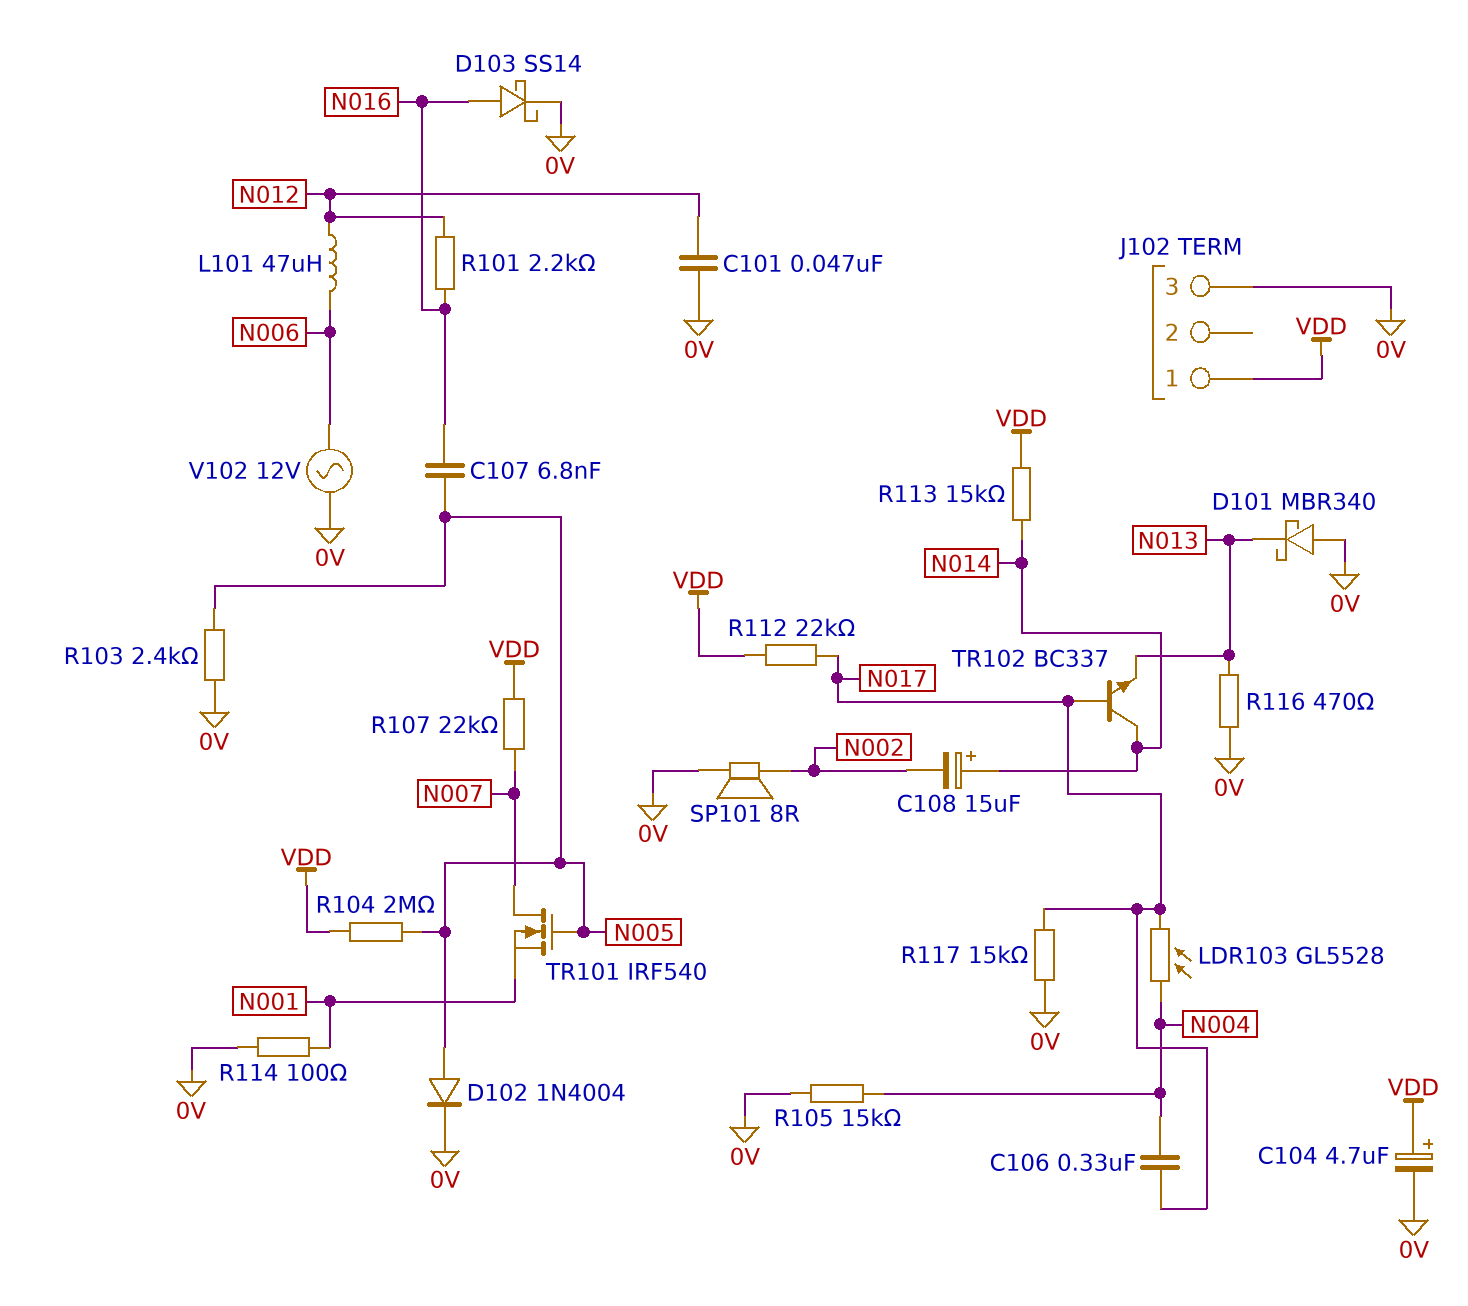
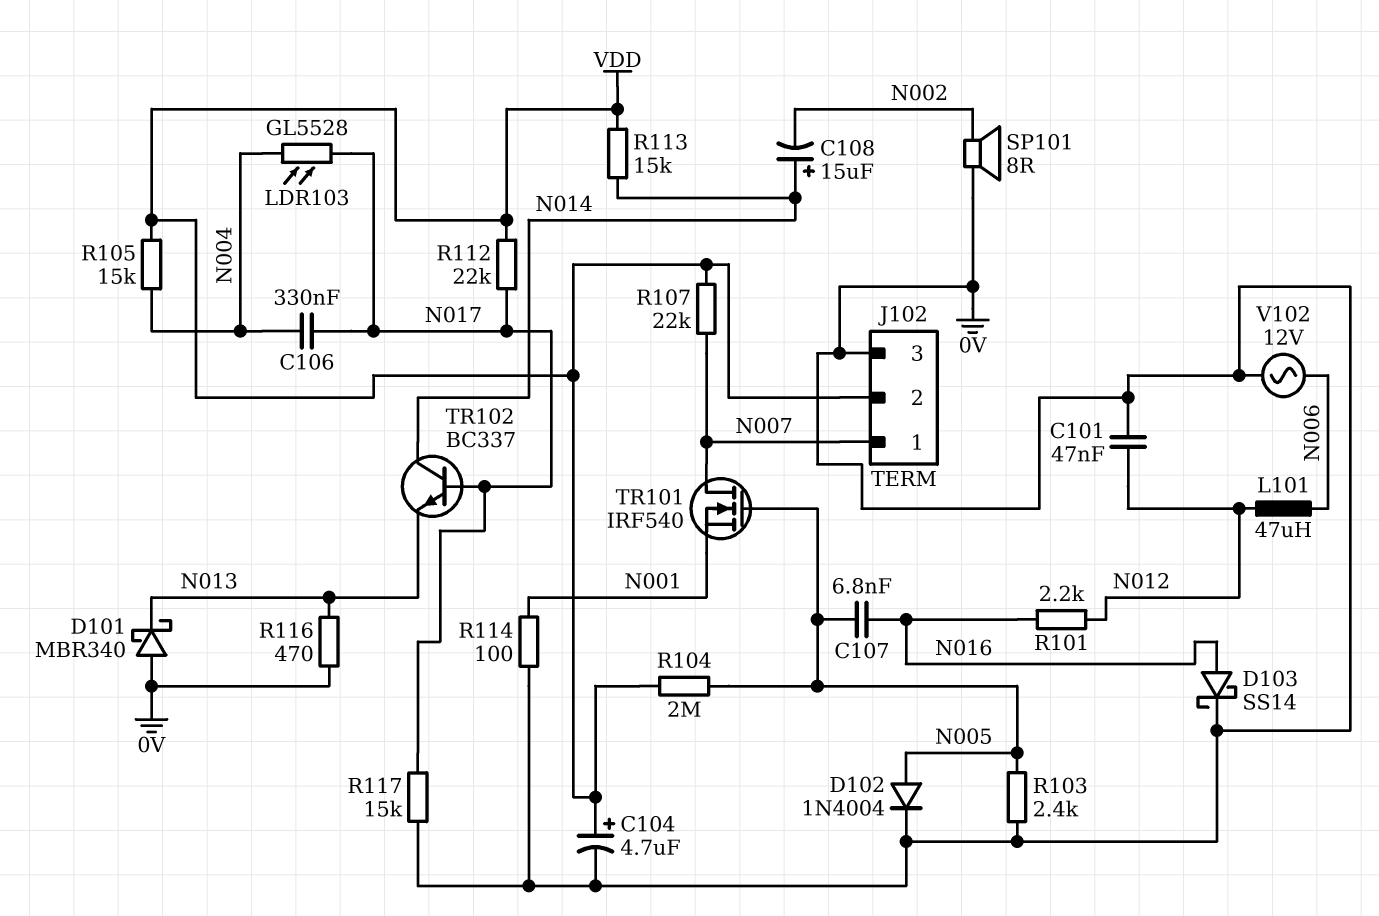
J102 pin 1: VDD -> N007
J102 pin 2: none -> VDD
R105: 15k (0V, N004) -> 15k (N004, VDD)

